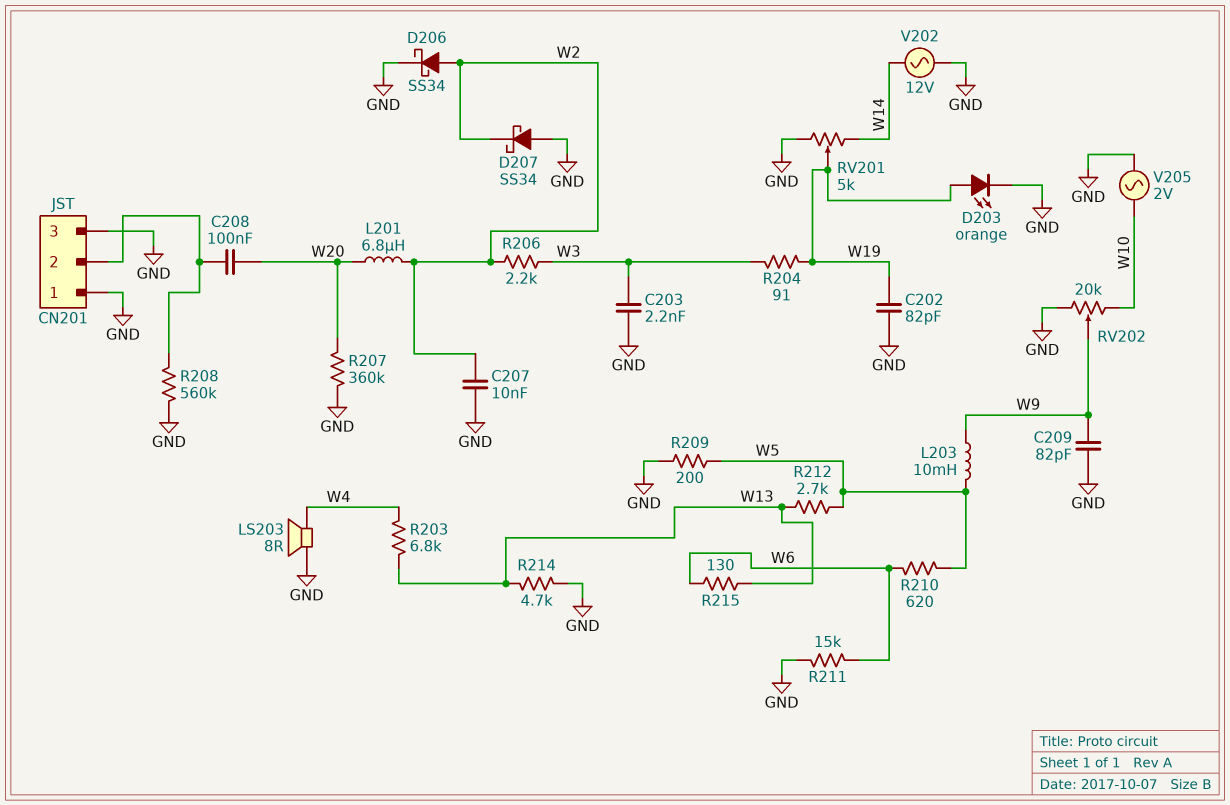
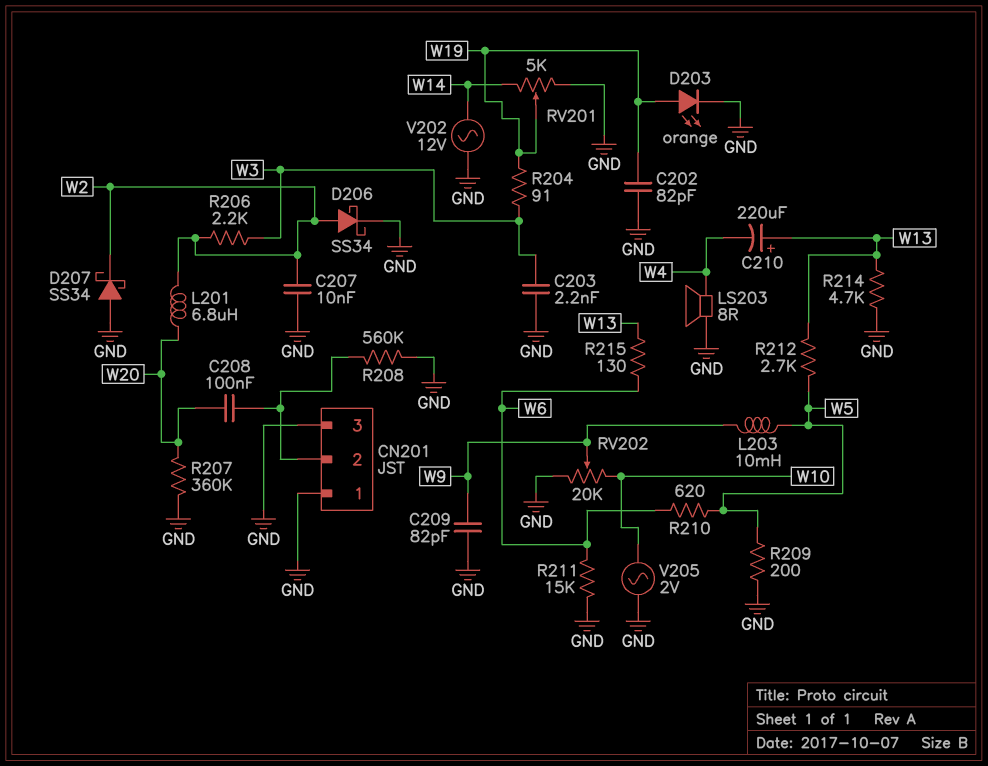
C210: none -> 220uF (plus W13, minus W4)
R203: 6.8k (W4, W13) -> none

